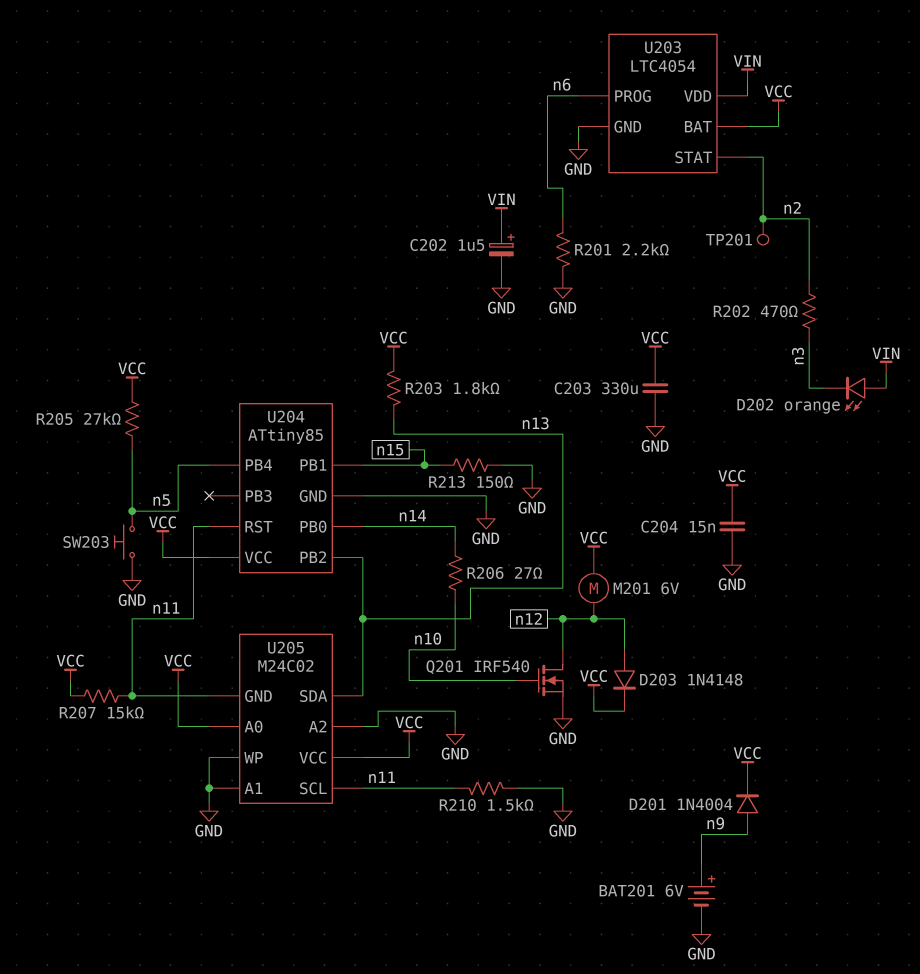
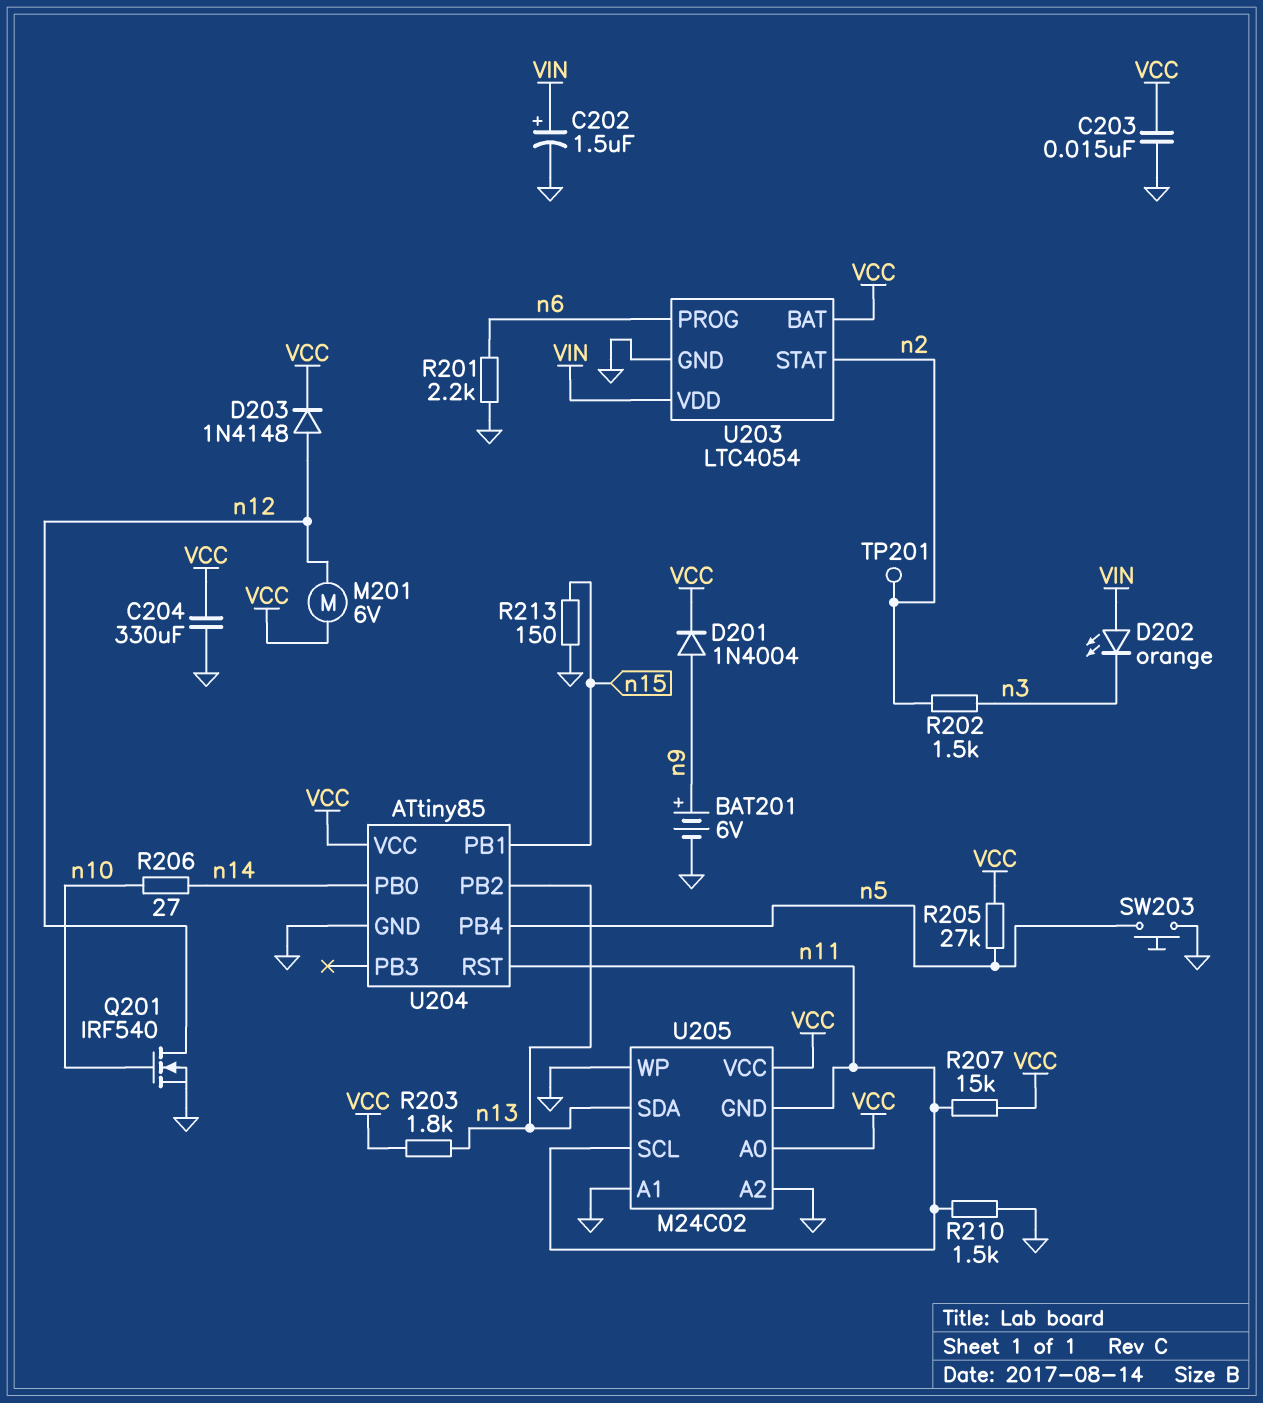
C203: 330uF (GND, VCC) -> 15nF (GND, VCC)
C204: 15nF (GND, VCC) -> 330uF (GND, VCC)
R202: 470 (n2, n3) -> 1.5k (n2, n3)

